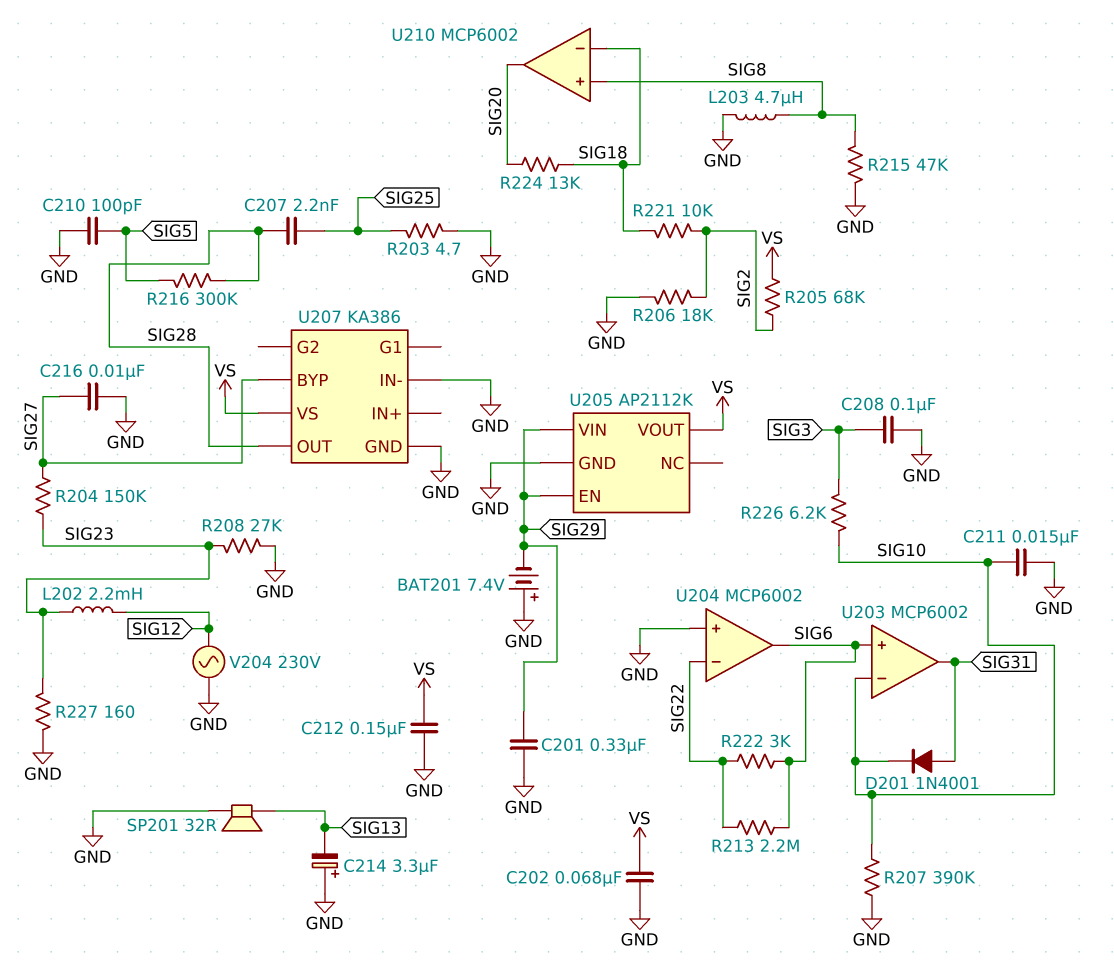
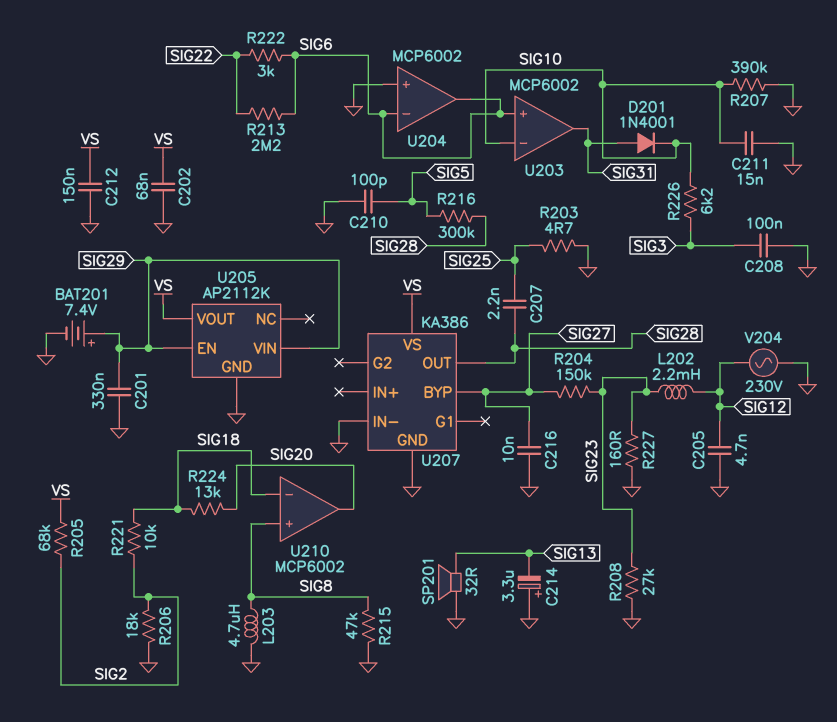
BAT201: 7.4V (plus GND, minus SIG29) -> 7.4V (plus SIG29, minus GND)
C205: none -> 4.7nF (GND, SIG12)
U204 pin in-: SIG22 -> SIG6

